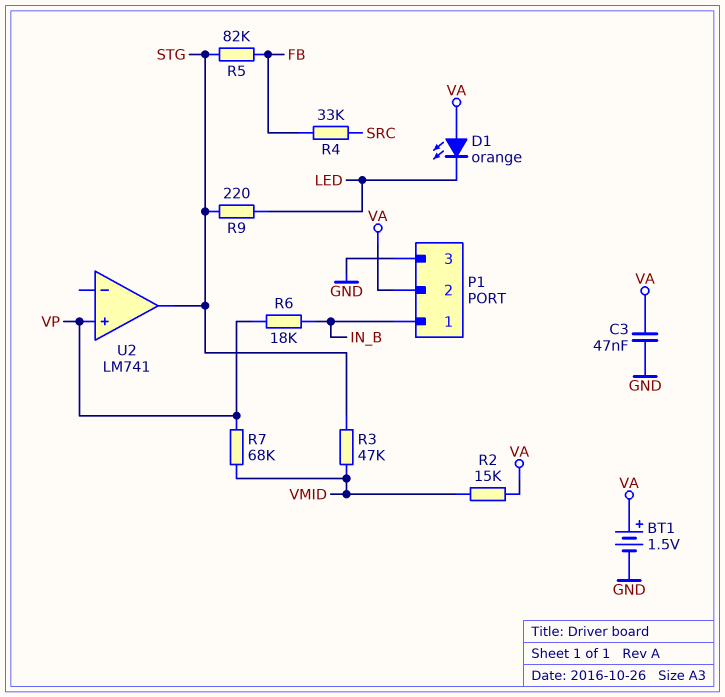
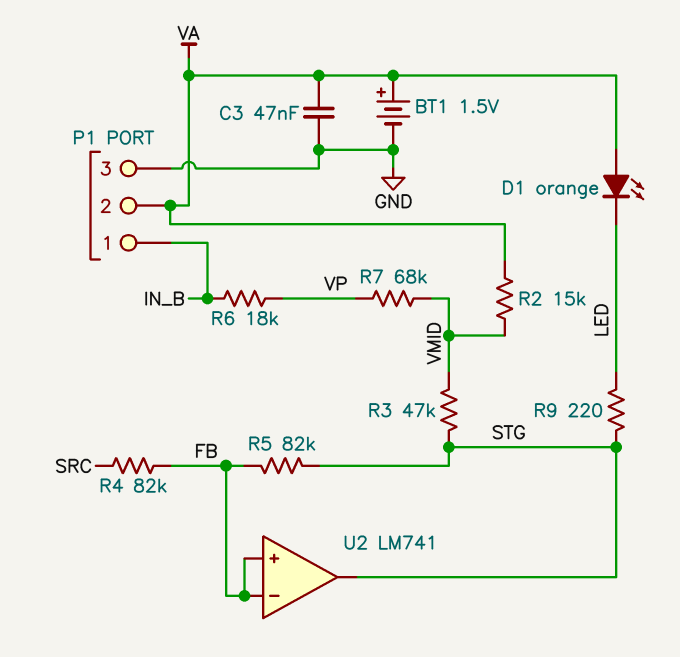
R4: 33k (FB, SRC) -> 82k (FB, SRC)
U2 pin in+: VP -> FB
U2 pin in-: none -> FB

